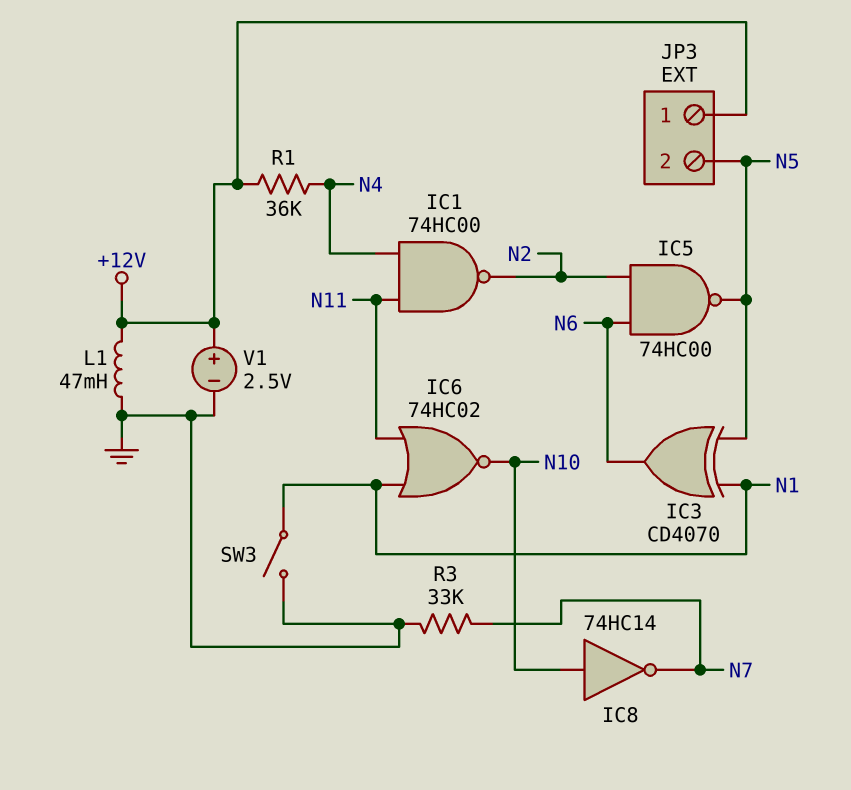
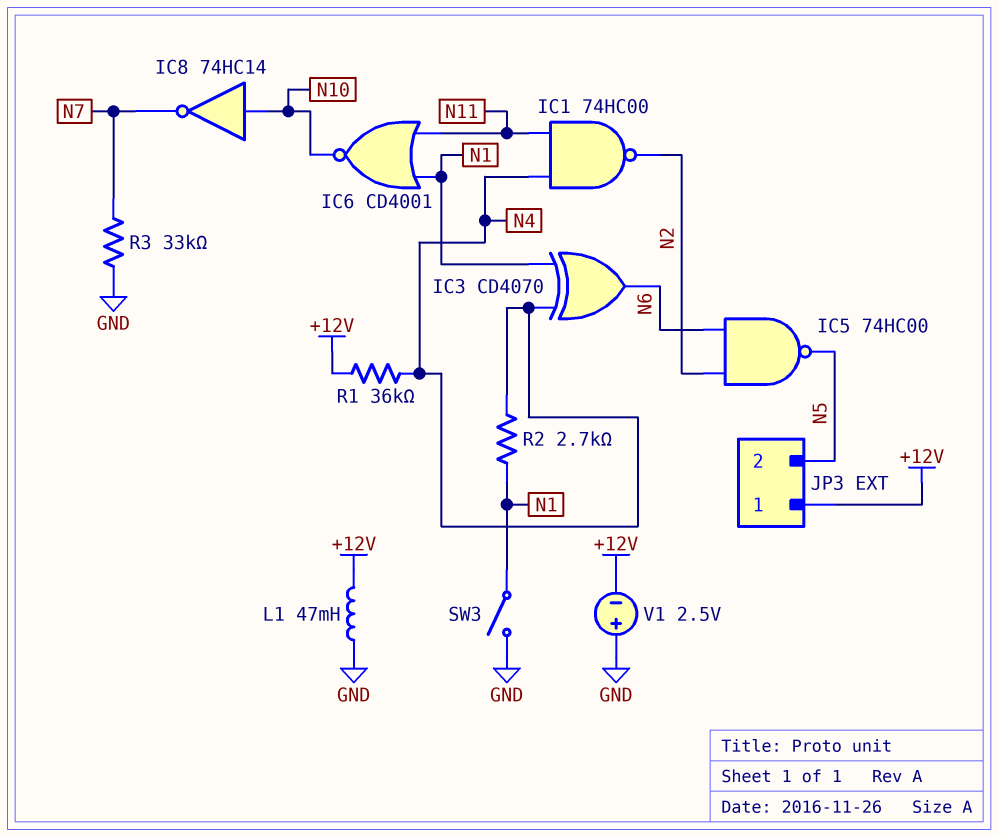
IC3: XOR CD4070 (in N1, in N5, out N6) -> XOR CD4070 (in N1, in N4, out N6)
IC6: NOR 74HC02 (in N1, in N11, out N10) -> NOR CD4001 (in N1, in N11, out N10)
R2: none -> 2.7k (N1, N4)
V1: 2.5V (plus +12V, minus GND) -> 2.5V (plus GND, minus +12V)

